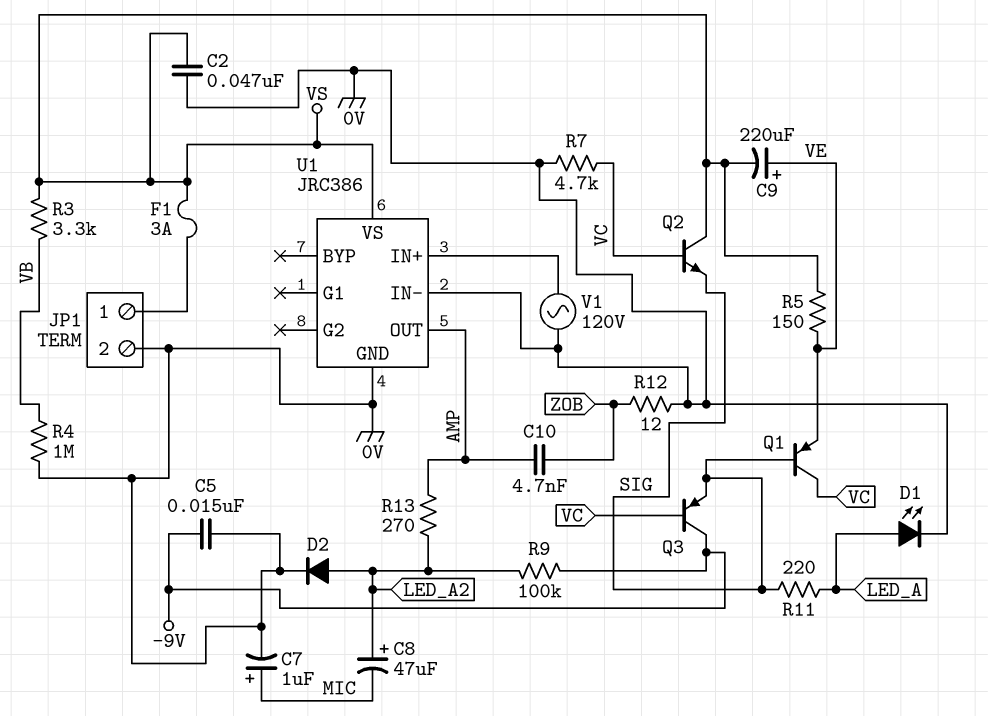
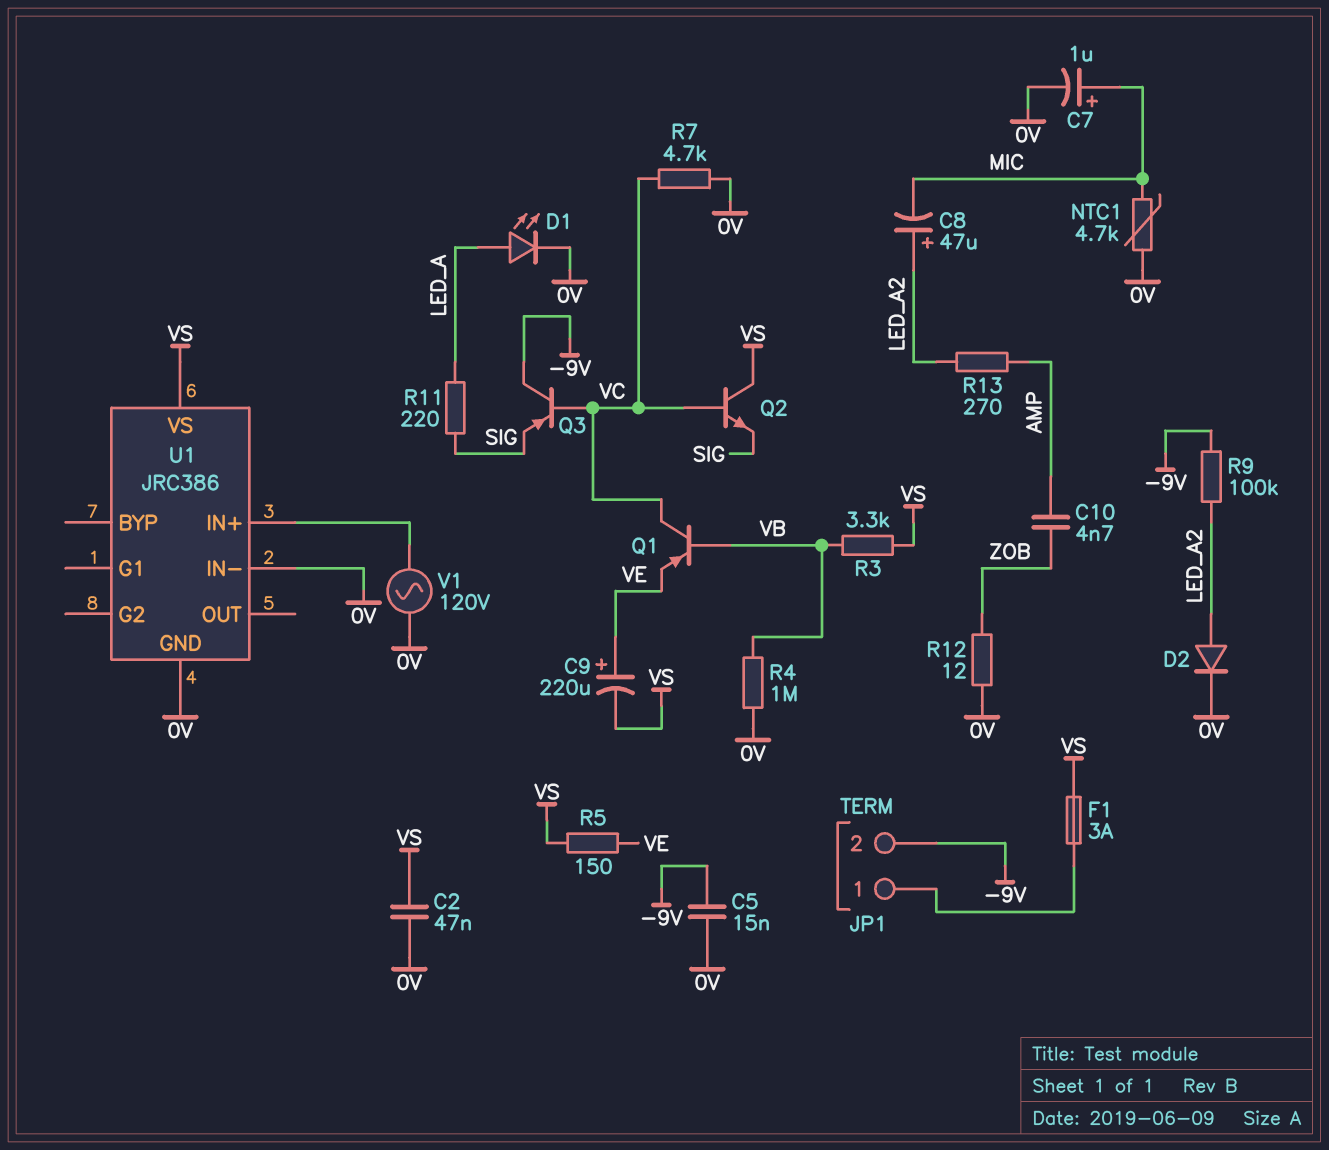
JP1 pin 2: 0V -> -9V
NTC1: none -> 4.7k (0V, MIC)
Q1: PNP (B SIG, C VC, E VE) -> PNP (B VB, C VC, E VE)
U1 pin OUT: AMP -> none

